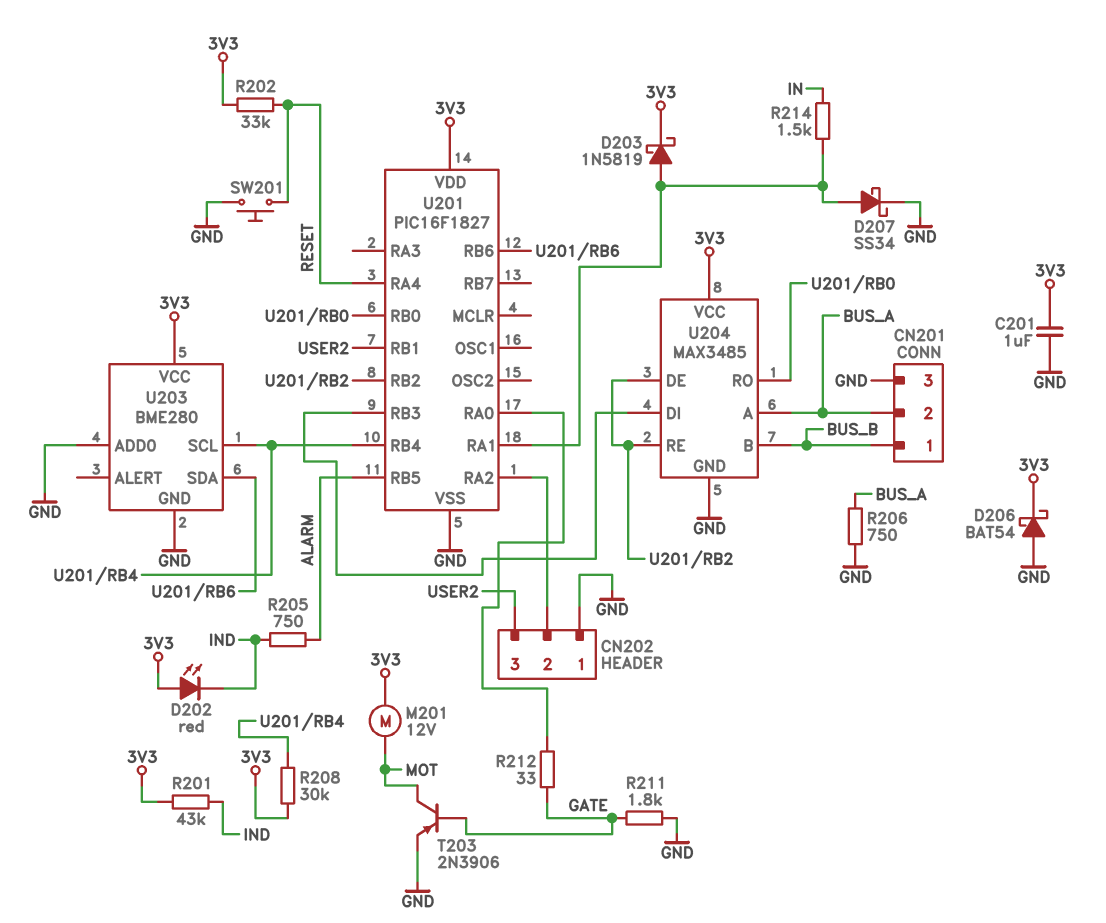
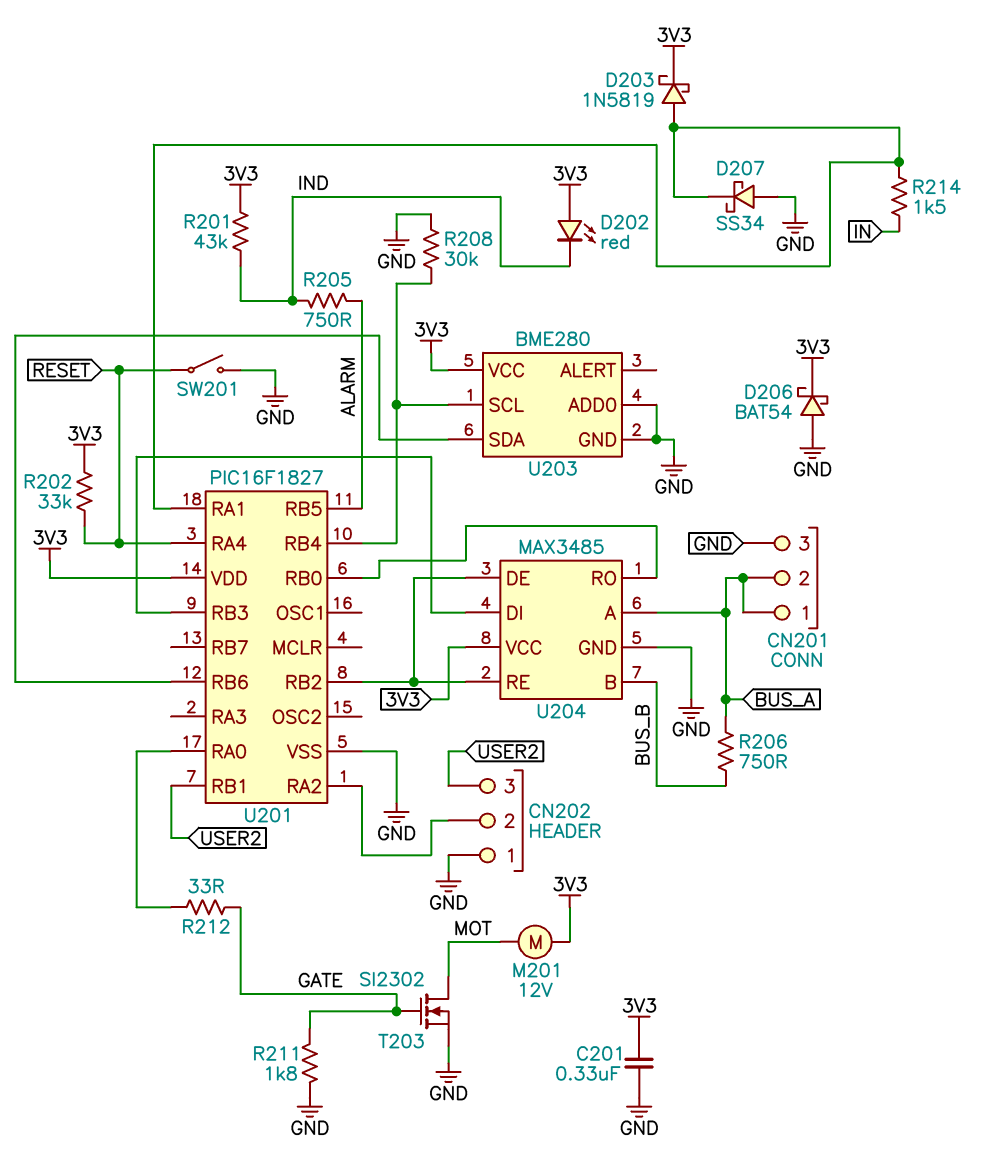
C201: 1uF (3V3, GND) -> 330nF (3V3, GND)
CN201 pin 1: BUS_B -> BUS_A
D207: schottky SS34 (A U201/RA1, K GND) -> schottky SS34 (A GND, K U201/RA1)
R206: 750 (BUS_A, GND) -> 750 (BUS_A, BUS_B)
R208: 30k (3V3, U201/RB4) -> 30k (GND, U201/RB4)
SW201: button (GND, RESET) -> switch (GND, RESET)
T203: PNP 2N3906 (B GATE, C MOT, E GND) -> NMOS SI2302 (G GATE, D MOT, S GND)

